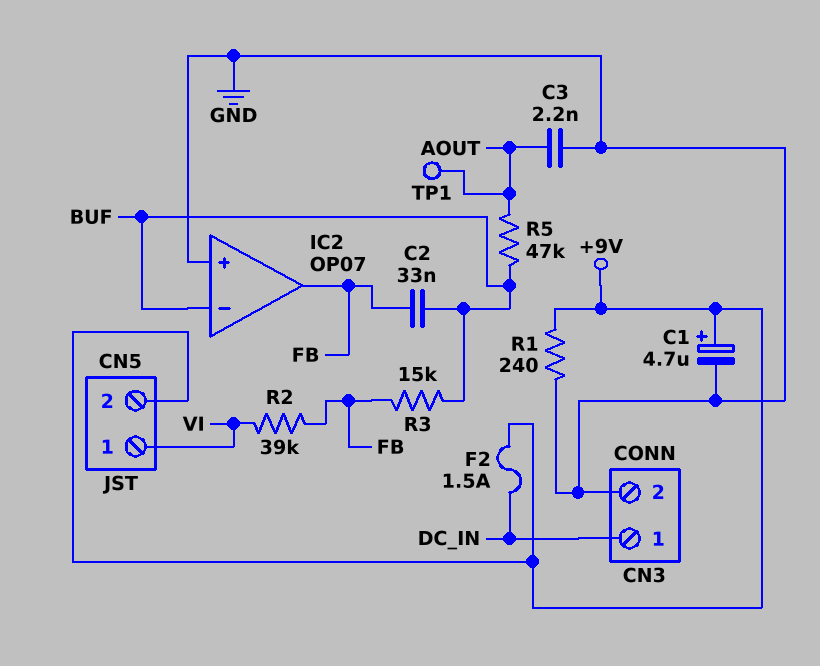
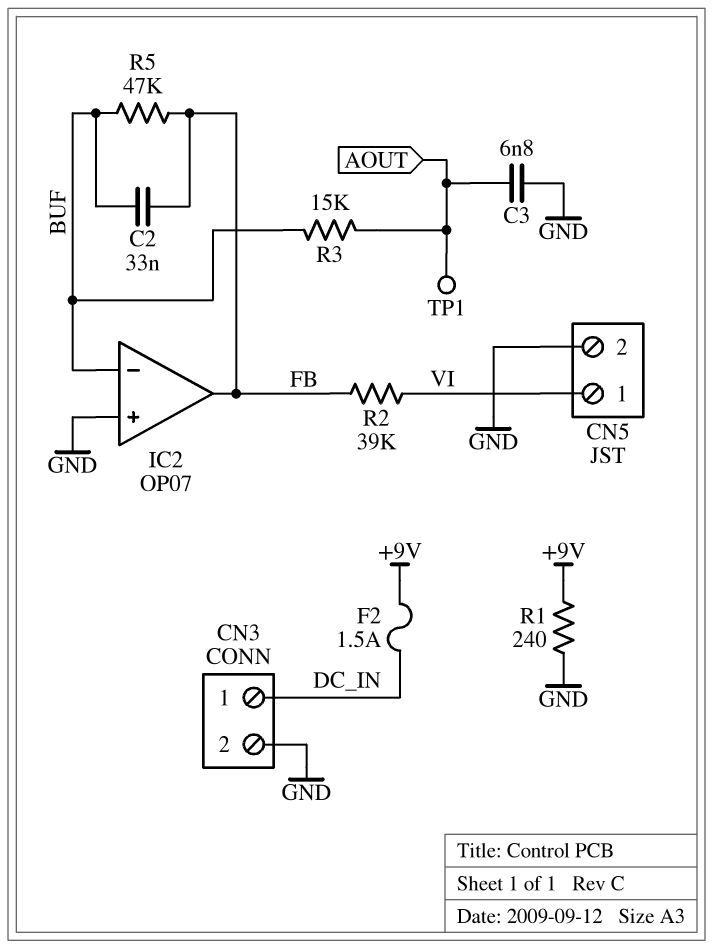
C1: 4.7uF (plus +9V, minus GND) -> none
C3: 2.2nF (AOUT, GND) -> 6.8nF (AOUT, GND)
CN5 pin 2: +9V -> GND
R3: 15k (BUF, FB) -> 15k (AOUT, BUF)
R5: 47k (AOUT, BUF) -> 47k (BUF, FB)

